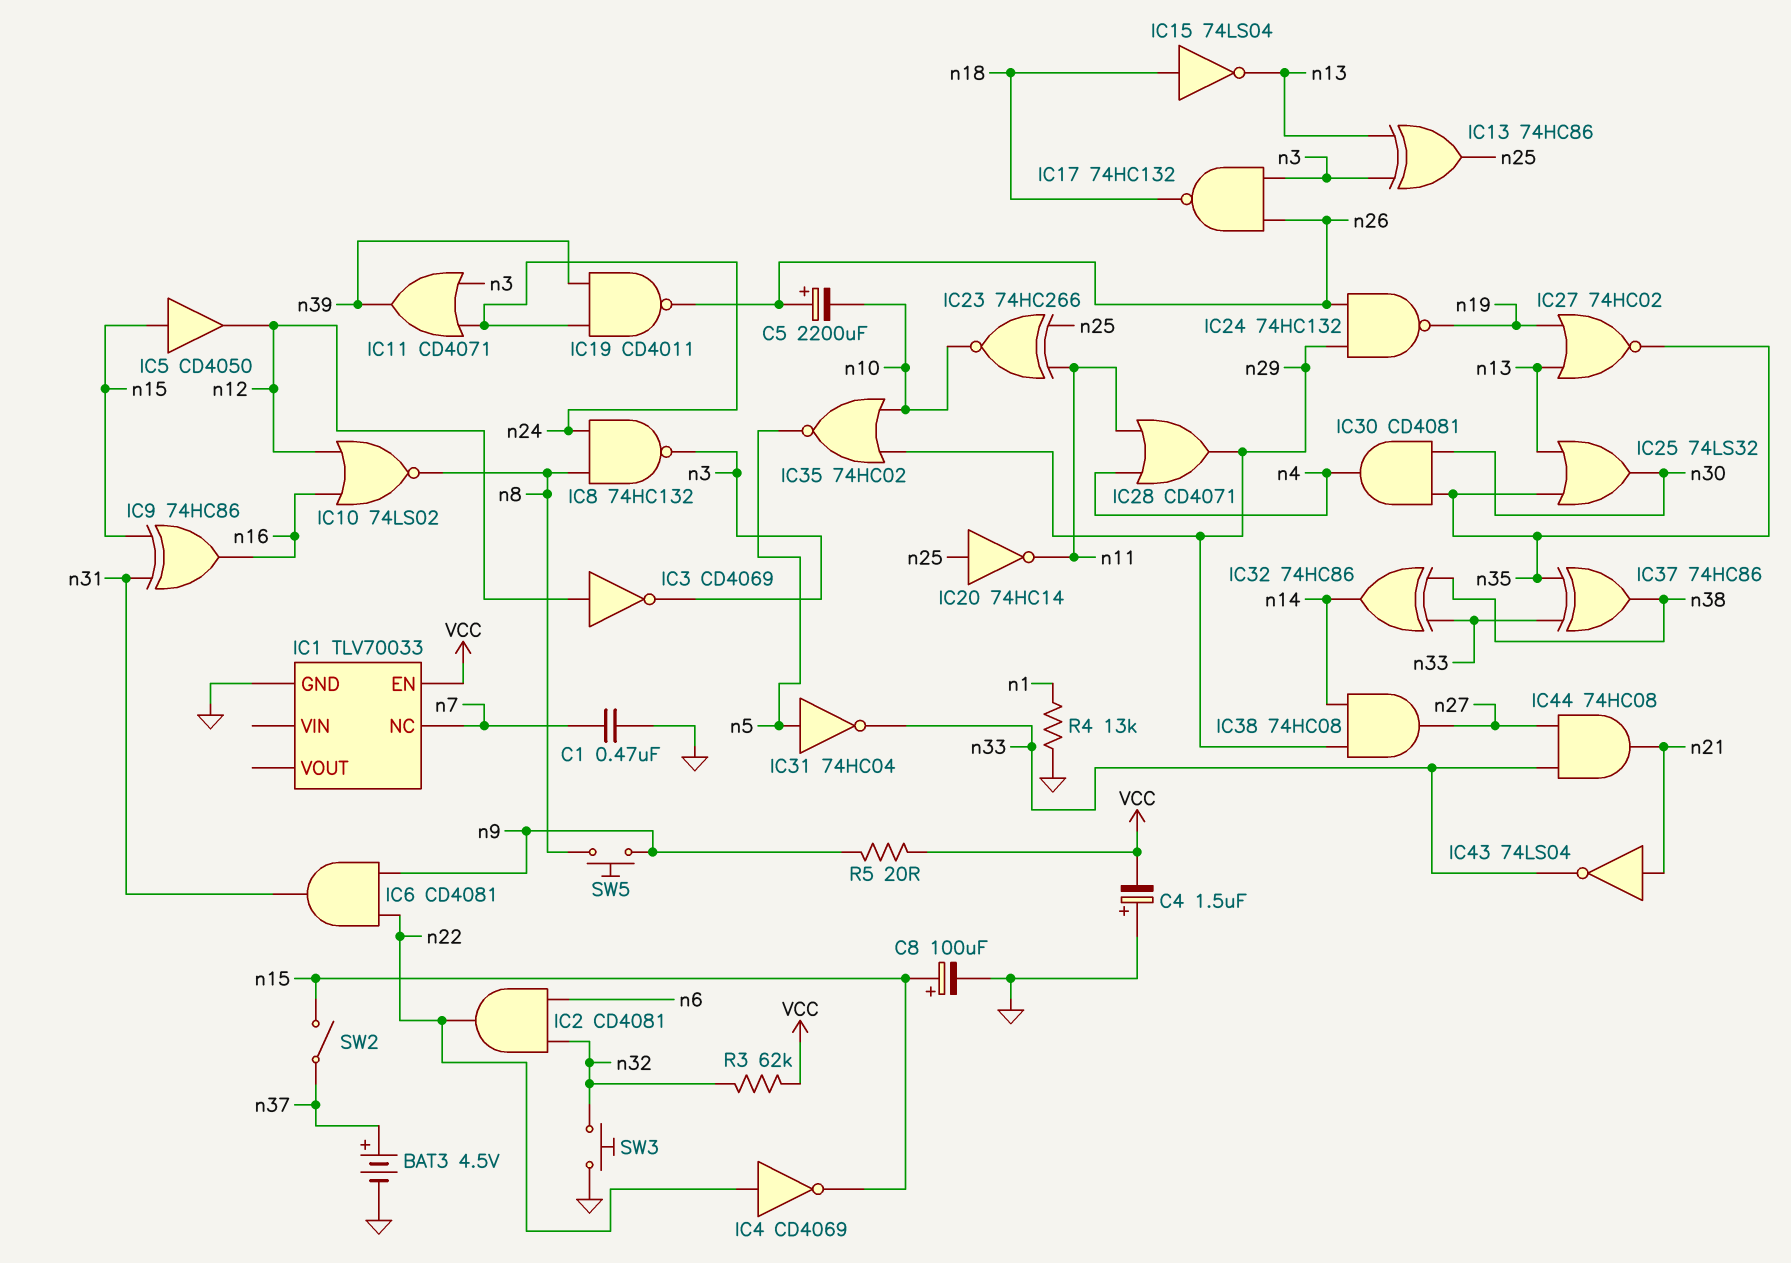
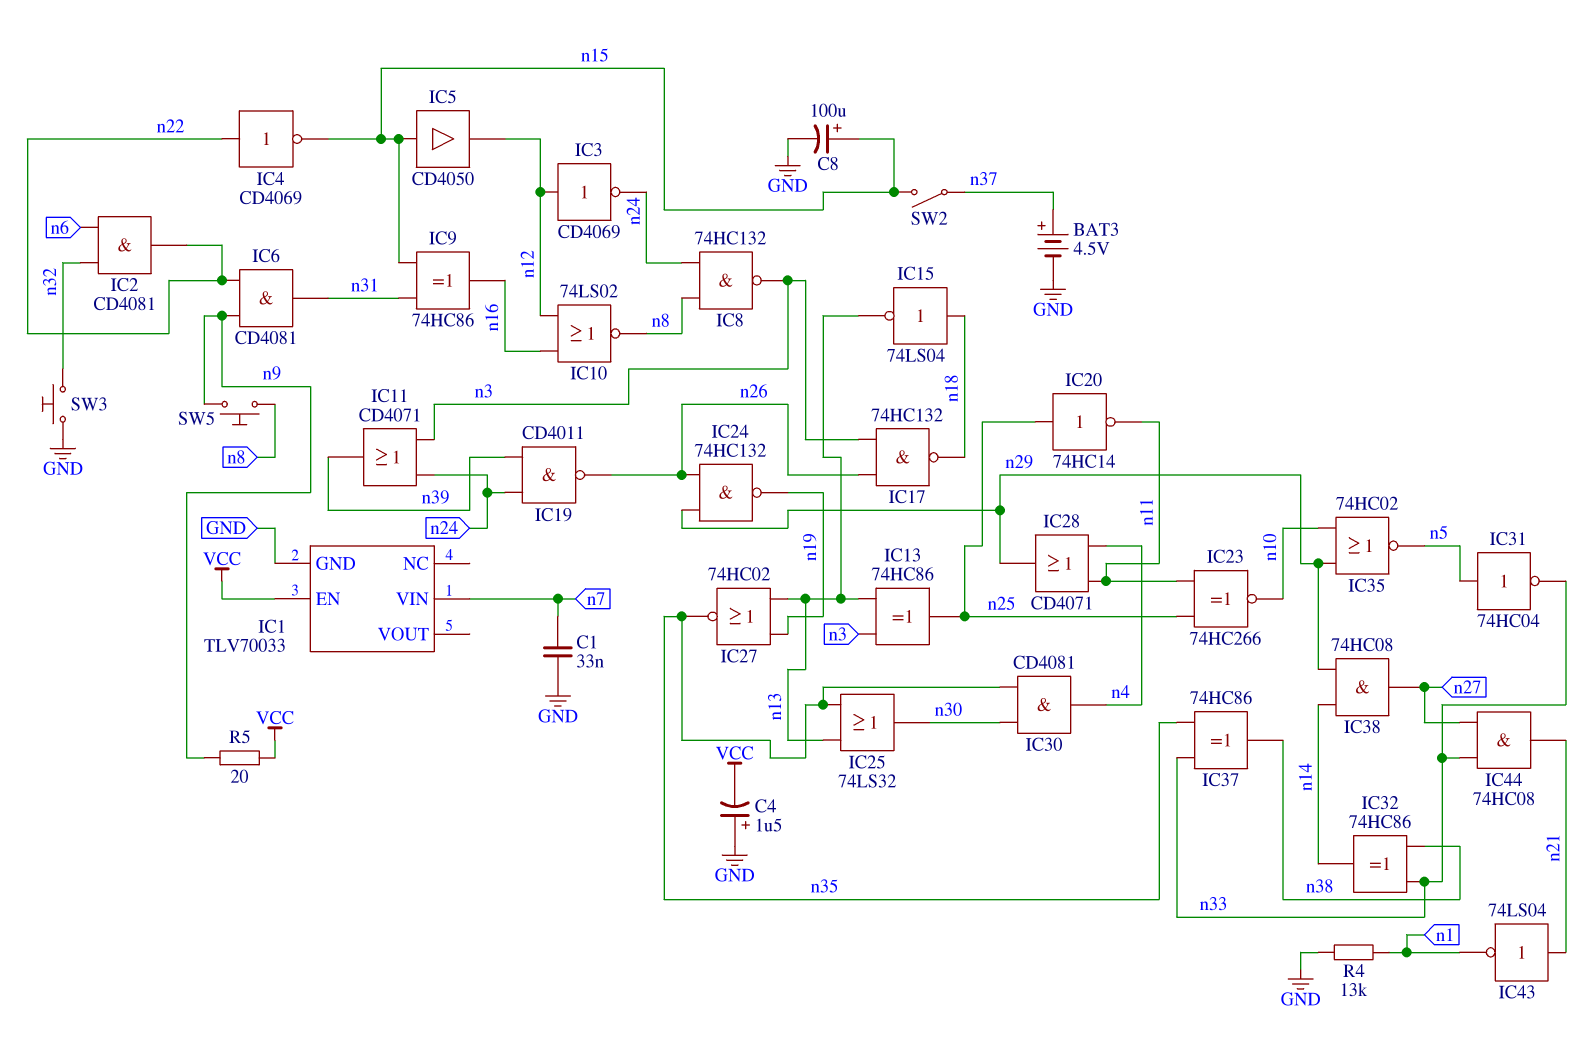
C1: 470nF (GND, n7) -> 33nF (GND, n7)
C5: 2200uF (plus n26, minus n10) -> none
IC1 pin NC: n7 -> none
IC1 pin VIN: none -> n7
IC3: NOT CD4069 (in n12, out n3) -> NOT CD4069 (in n12, out n24)
IC43: NOT 74LS04 (in n21, out n33) -> NOT 74LS04 (in n21, out n1)
R3: 62k (VCC, n32) -> none

